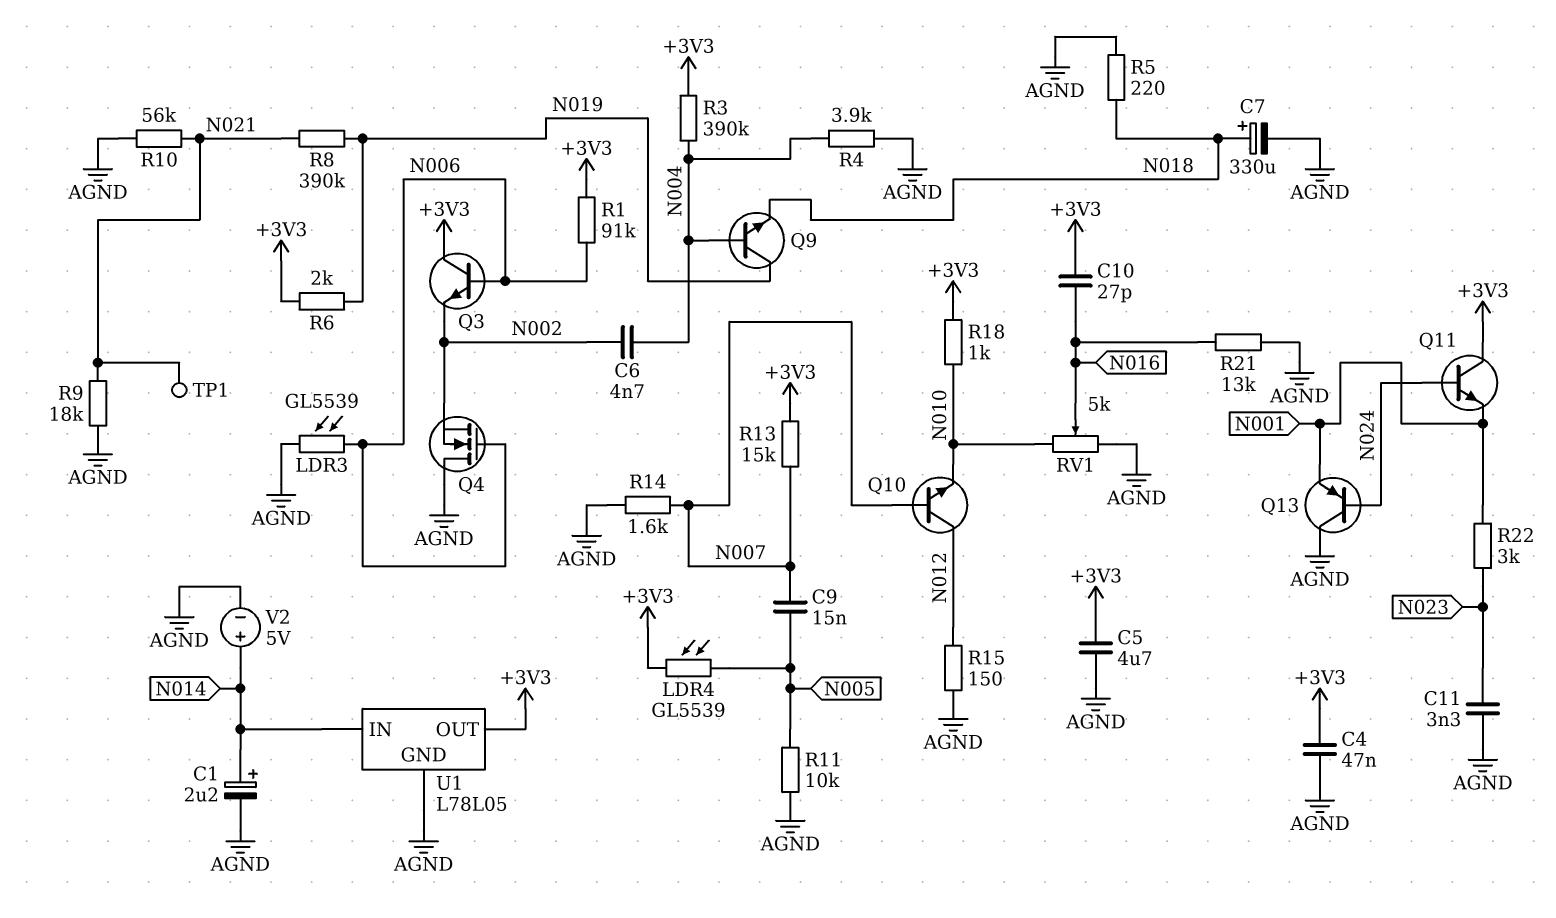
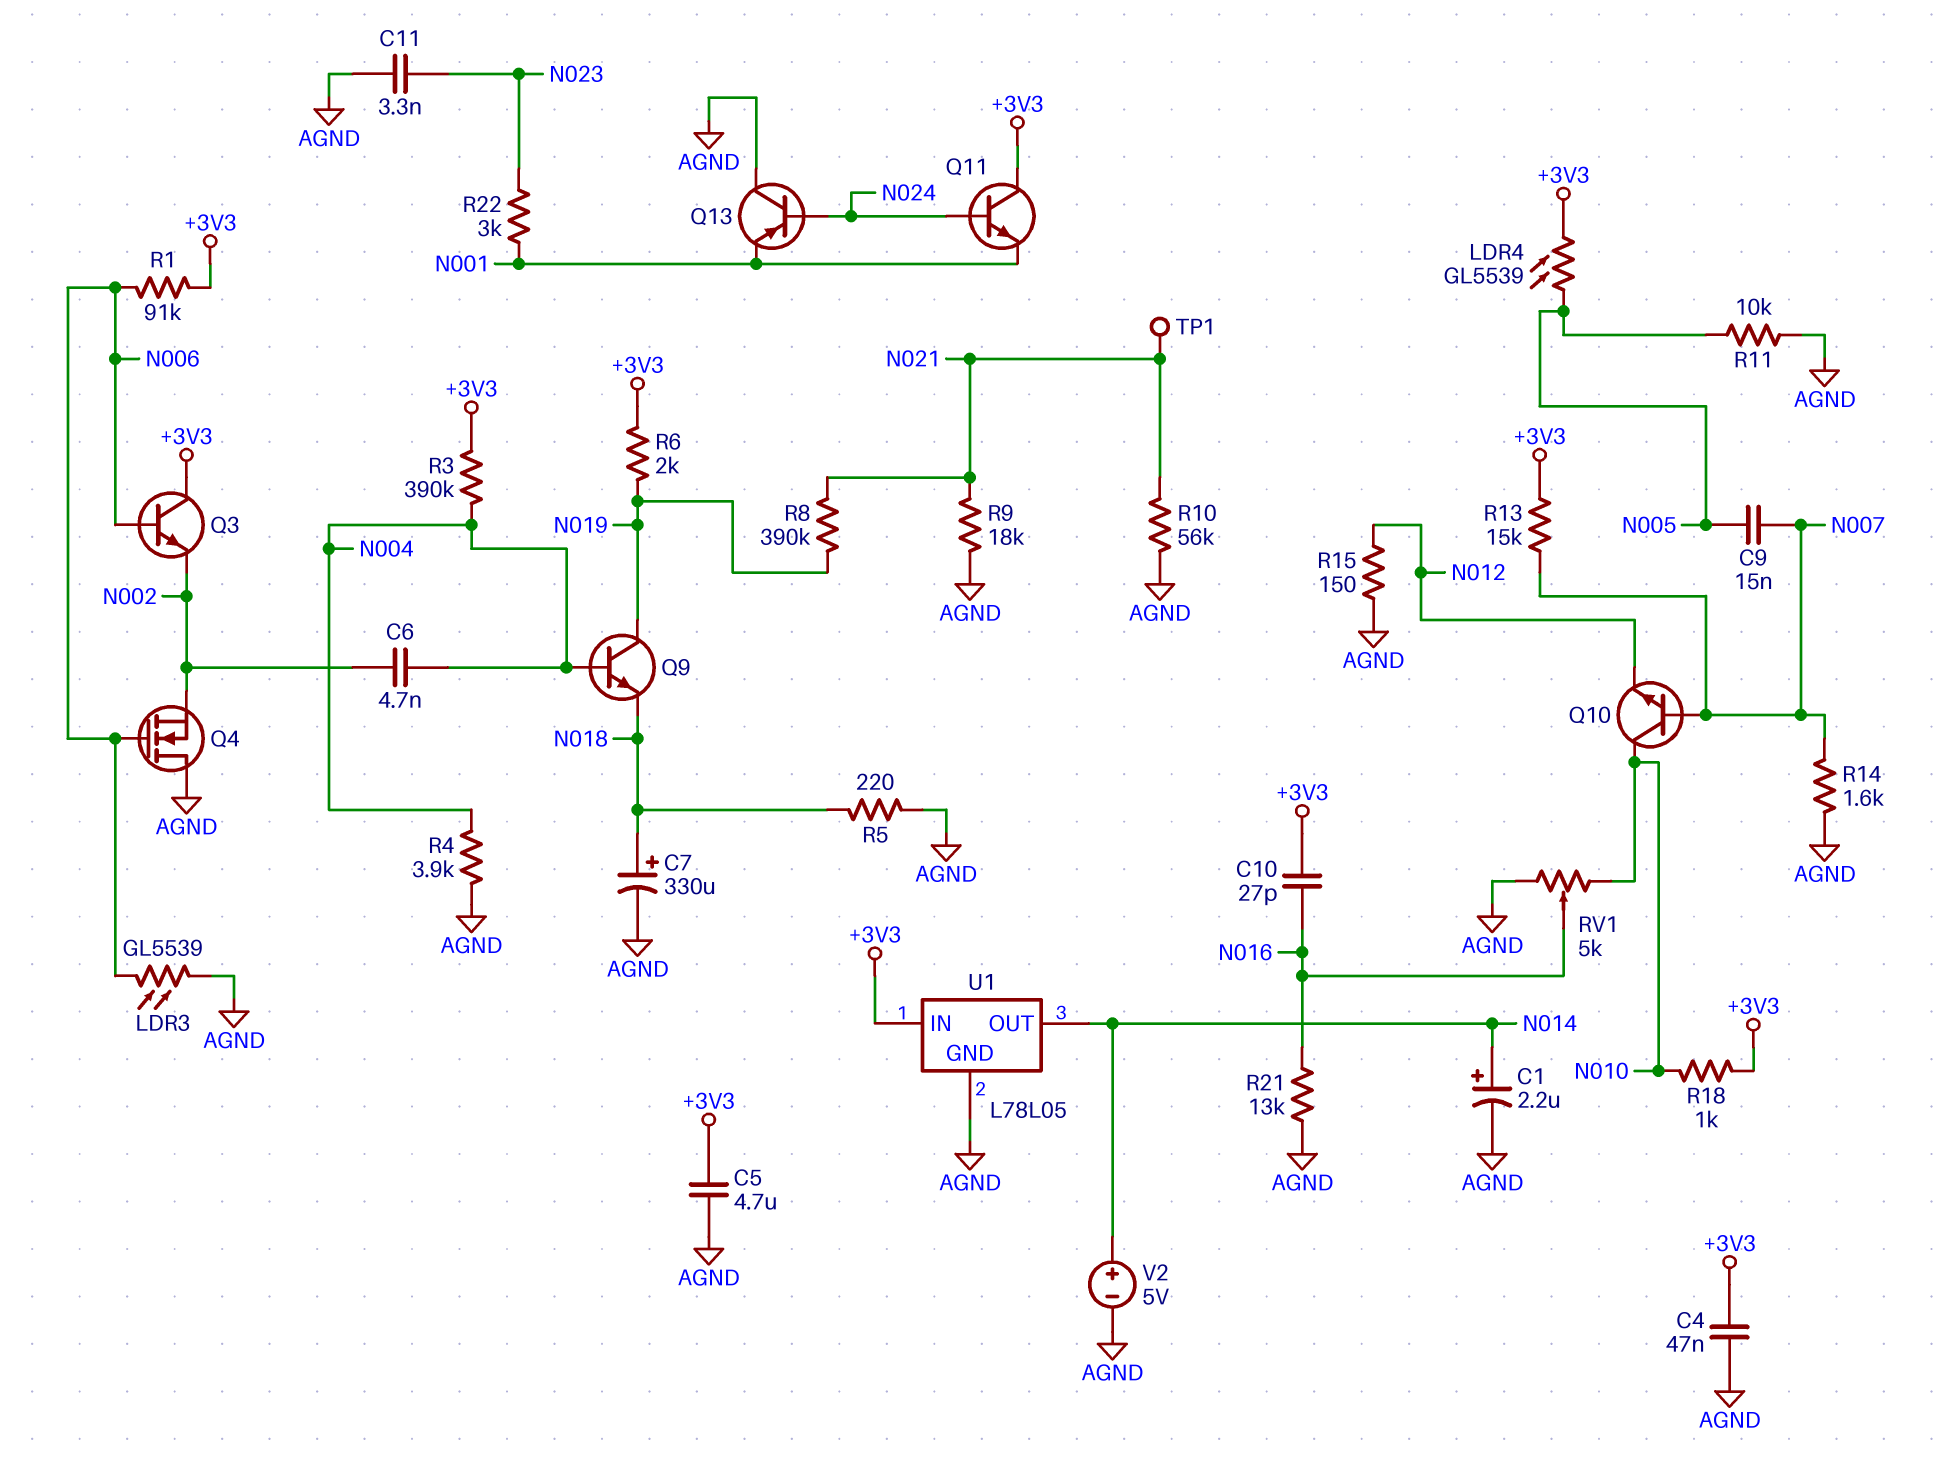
Q10: NPN (B N007, C N012, E N010) -> NPN (B N007, C N010, E N012)
U1 pin IN: N014 -> +3V3
U1 pin OUT: +3V3 -> N014

